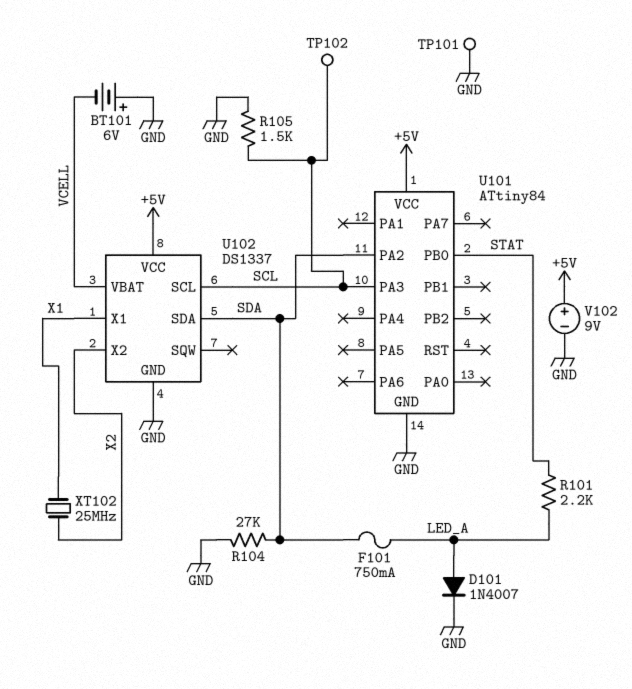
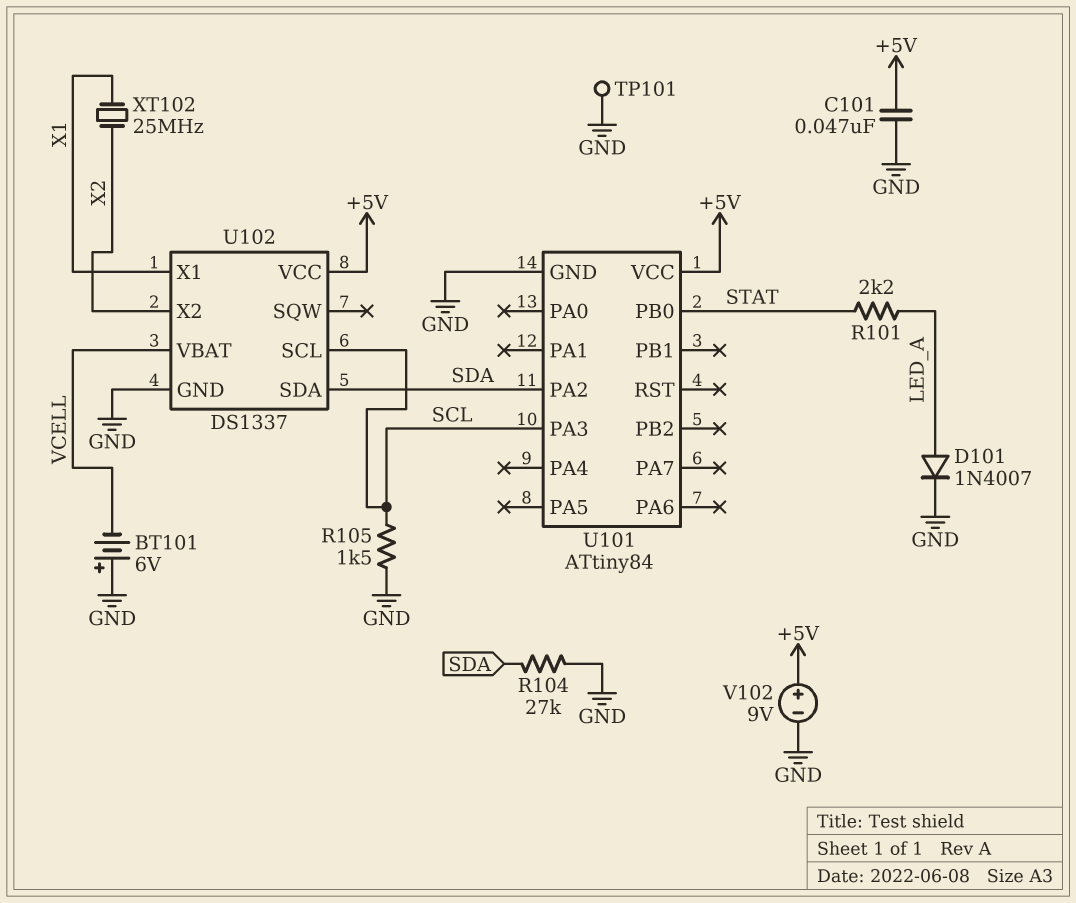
C101: none -> 47nF (+5V, GND)
F101: 750mA (LED_A, SDA) -> none
TP102: test point (SCL) -> none

